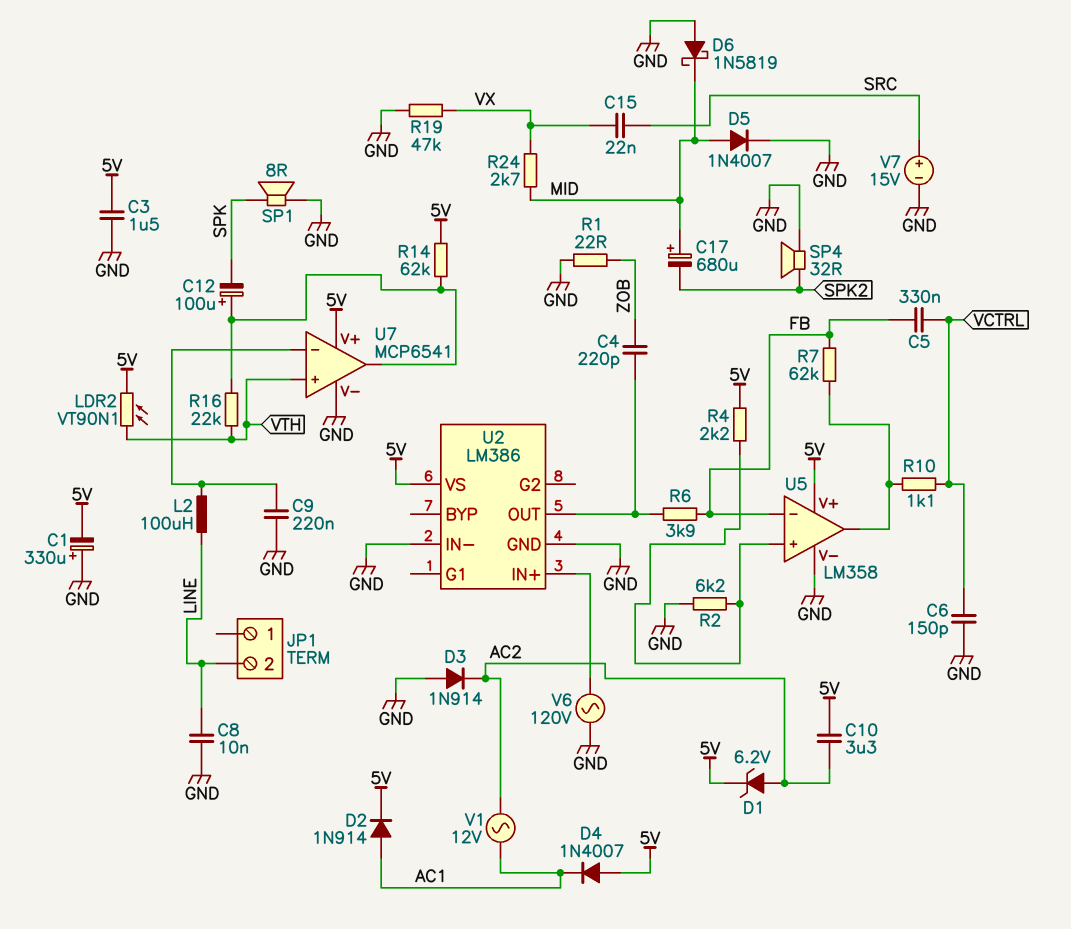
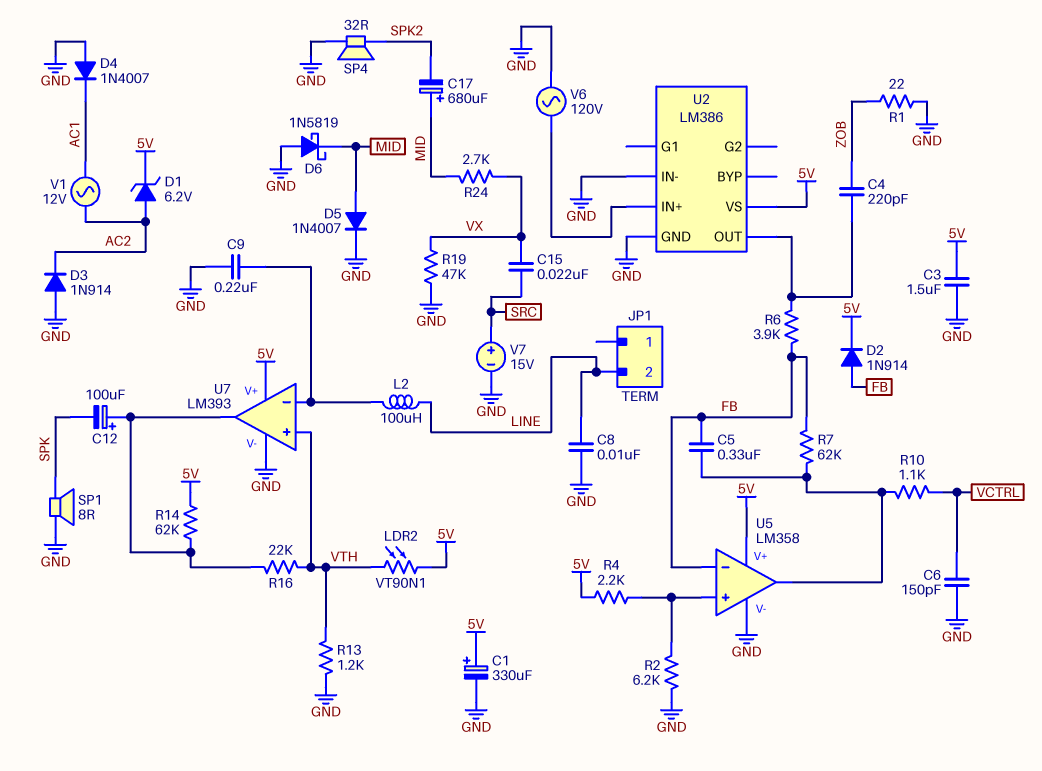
C1: 330uF (plus GND, minus 5V) -> 330uF (plus 5V, minus GND)
C5: 330nF (FB, VCTRL) -> 330nF (FB, U5/out)
C10: 3.3uF (5V, AC2) -> none
D2: diode 1N914 (A AC1, K 5V) -> diode 1N914 (A FB, K 5V)
D4: diode 1N4007 (A 5V, K AC1) -> diode 1N4007 (A GND, K AC1)
R13: none -> 1.2k (GND, VTH)
U7: MCP6541 -> LM393

